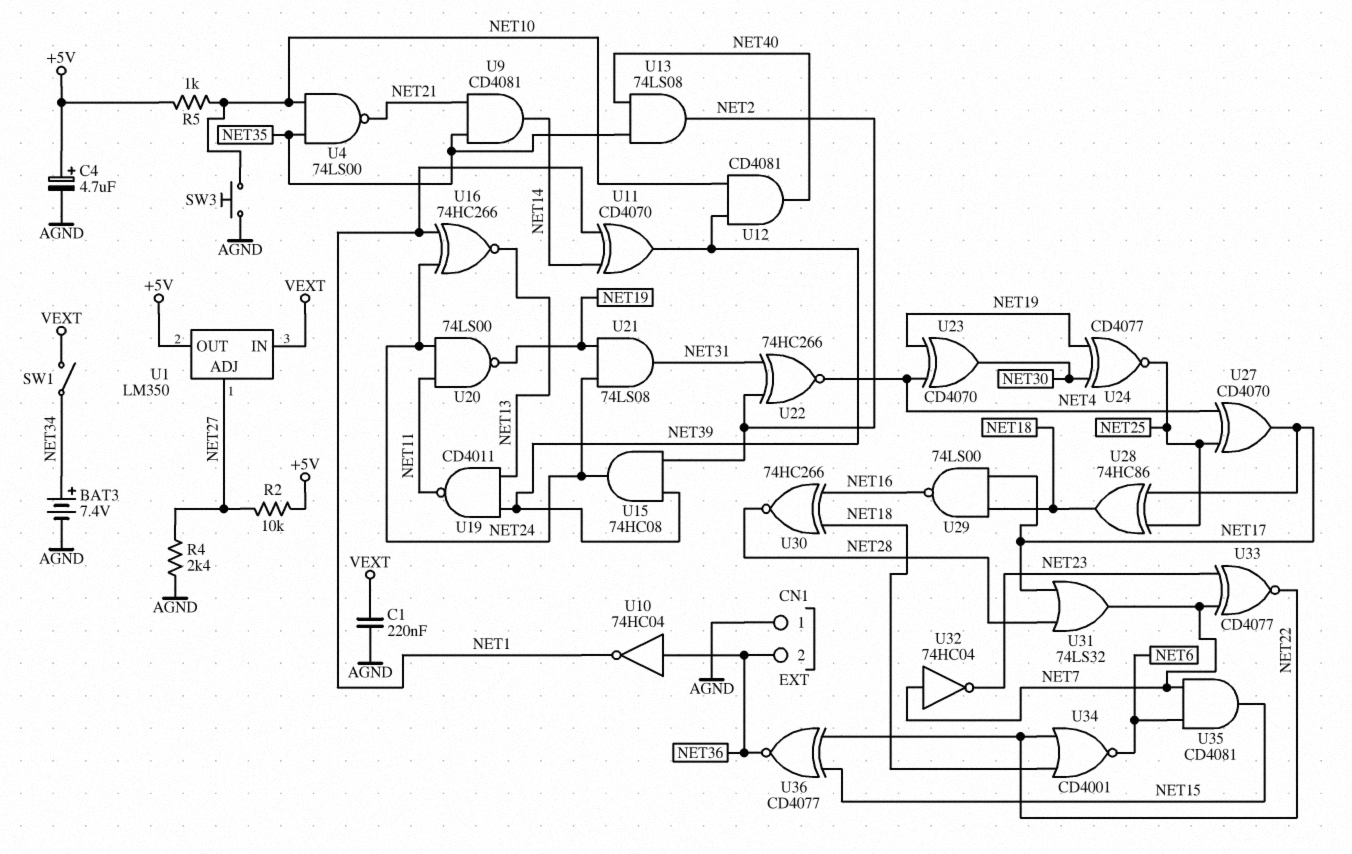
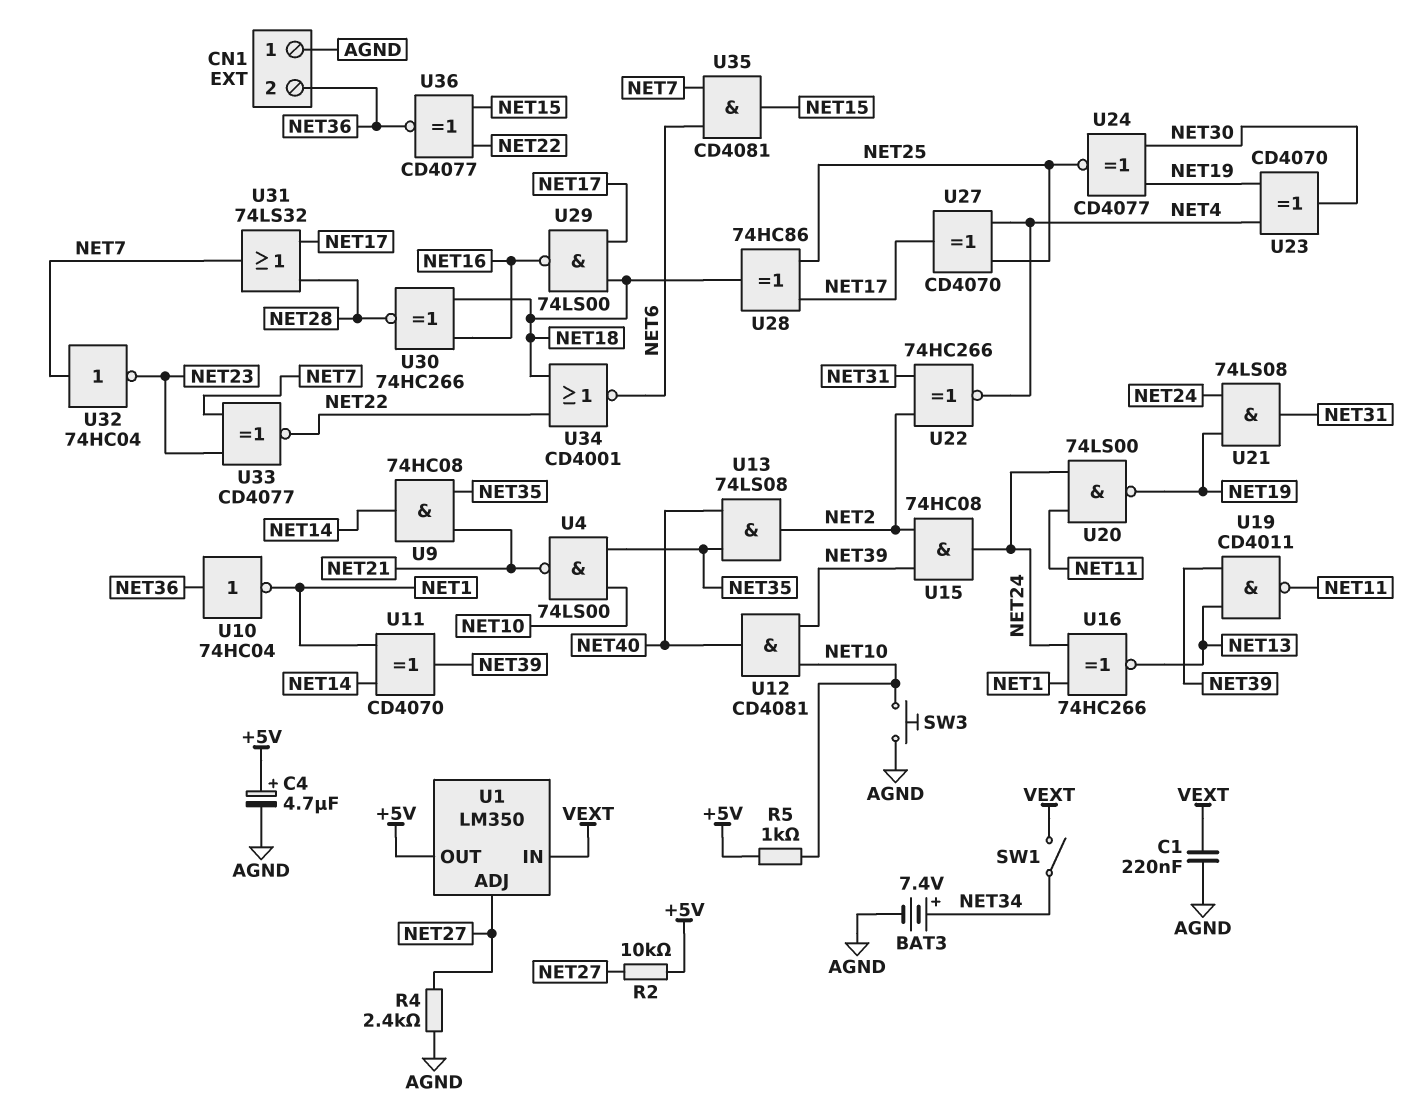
U9: AND CD4081 (in NET21, in NET35, out NET14) -> AND 74HC08 (in NET21, in NET35, out NET14)

